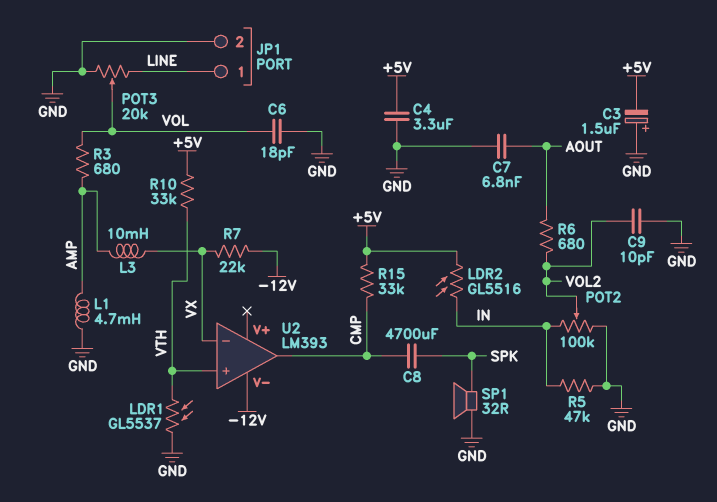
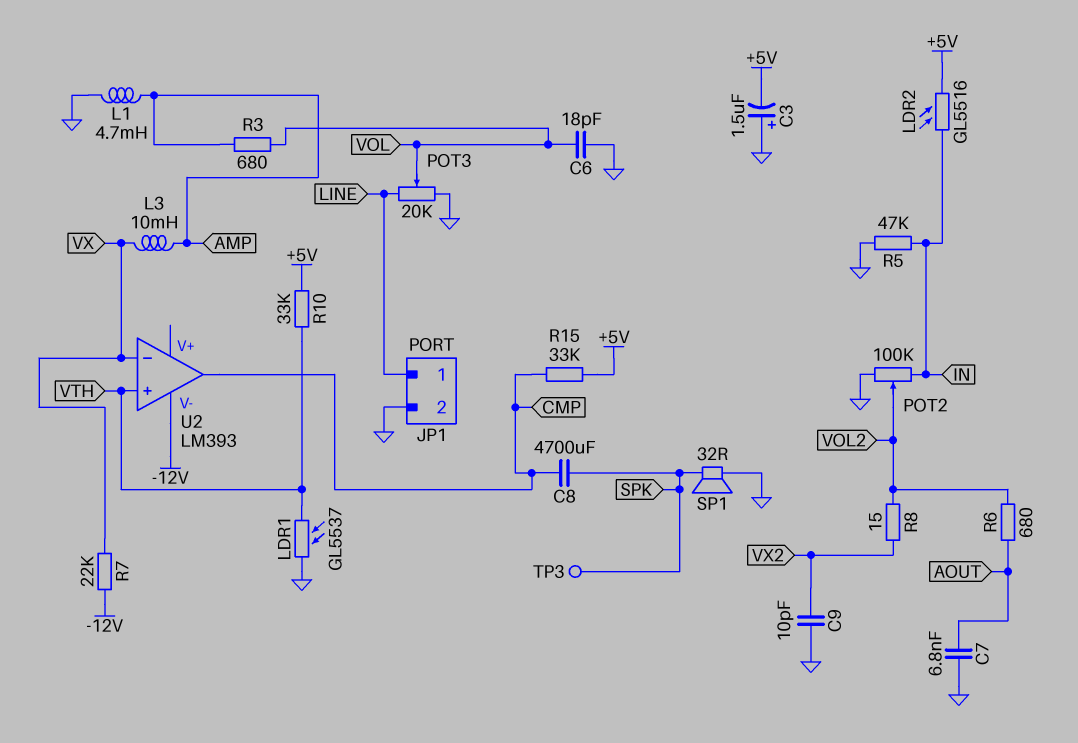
C4: 3.3uF (+5V, GND) -> none
C9: 10pF (GND, VOL2) -> 10pF (GND, VX2)
R8: none -> 15 (VOL2, VX2)
TP3: none -> test point (SPK)

